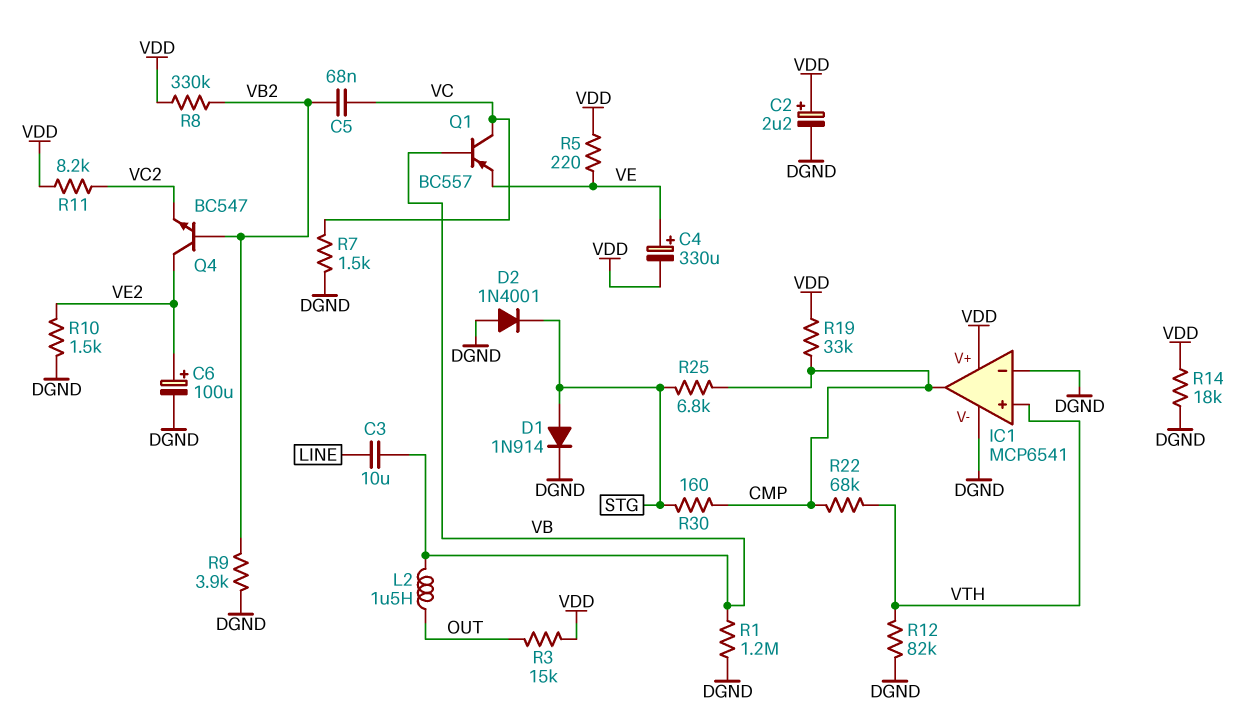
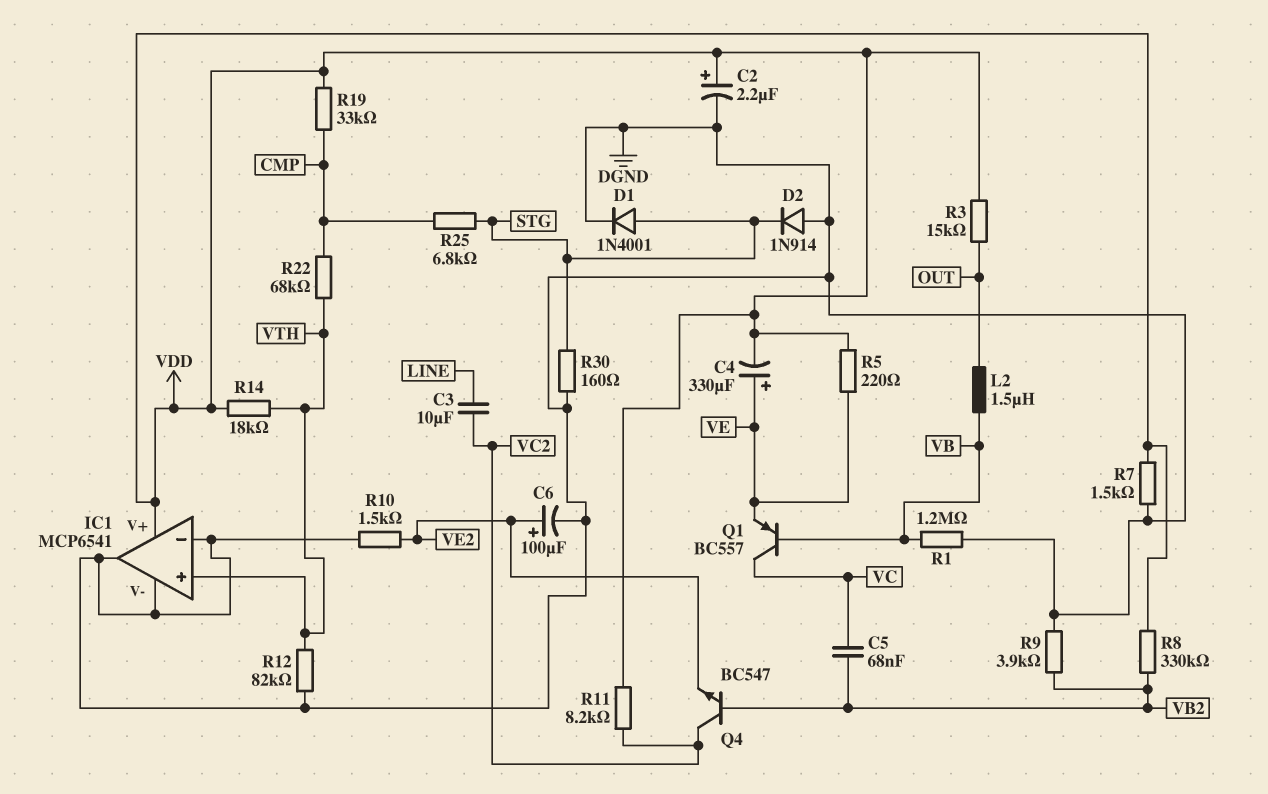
C3: 10uF (LINE, VB) -> 10uF (LINE, VC2)
D1: diode 1N914 (A STG, K DGND) -> diode 1N4001 (A STG, K DGND)
D2: diode 1N4001 (A DGND, K STG) -> diode 1N914 (A DGND, K STG)
IC1 pin out: CMP -> DGND
Q4: NPN BC547 (B VB2, C VE2, E VC2) -> NPN BC547 (B VB2, C VC2, E VE2)
R7: 1.5k (DGND, VC) -> 1.5k (DGND, VDD)
R14: 18k (DGND, VDD) -> 18k (VDD, VTH)
R30: 160 (CMP, STG) -> 160 (DGND, STG)

